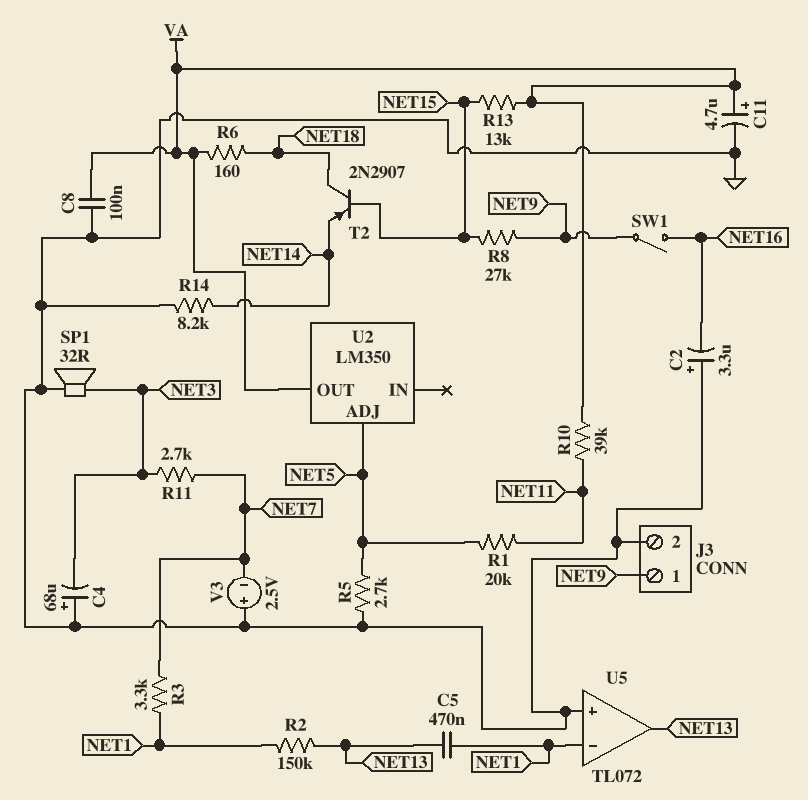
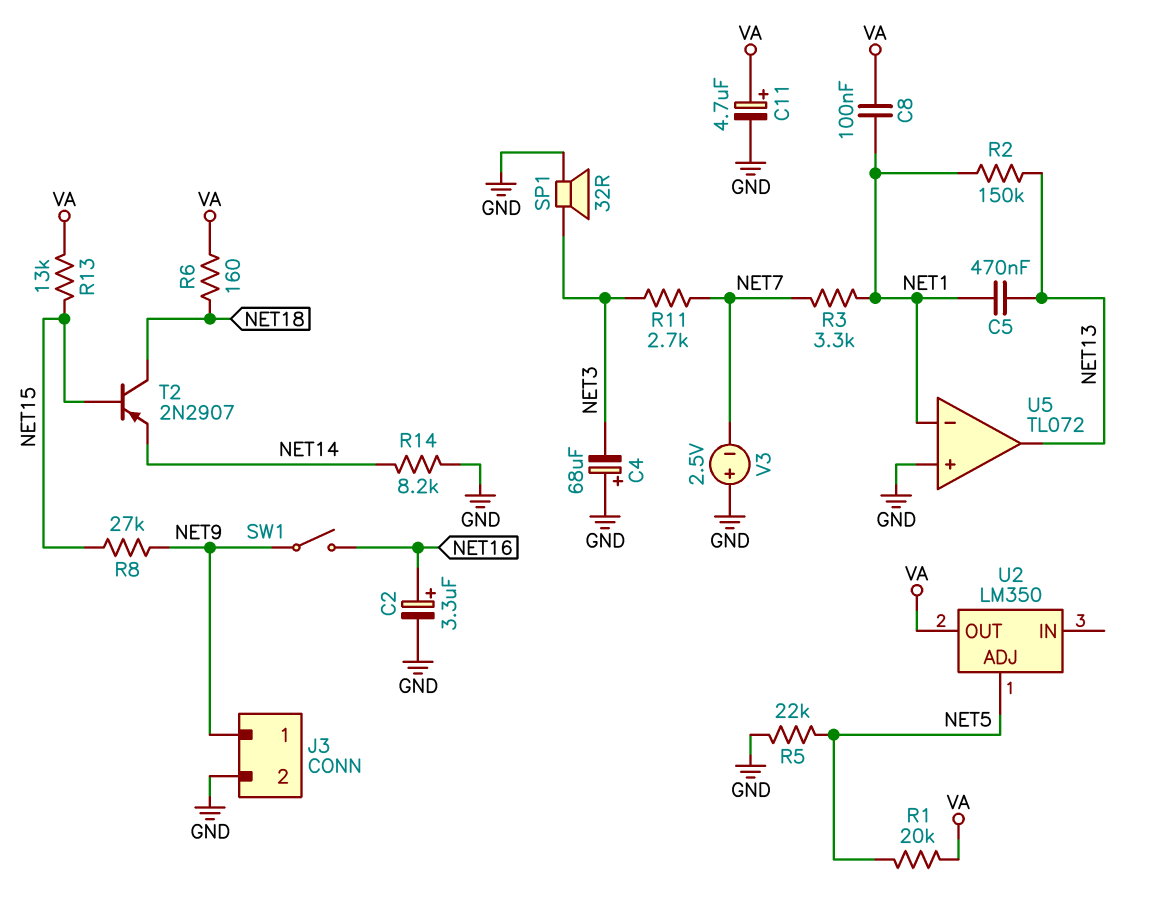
C2: 3.3uF (plus GND, minus NET16) -> 3.3uF (plus NET16, minus GND)
C8: 100nF (GND, VA) -> 100nF (NET1, VA)
R1: 20k (NET5, NET11) -> 20k (NET5, VA)
R5: 2.7k (GND, NET5) -> 22k (GND, NET5)
R10: 39k (NET11, VA) -> none

